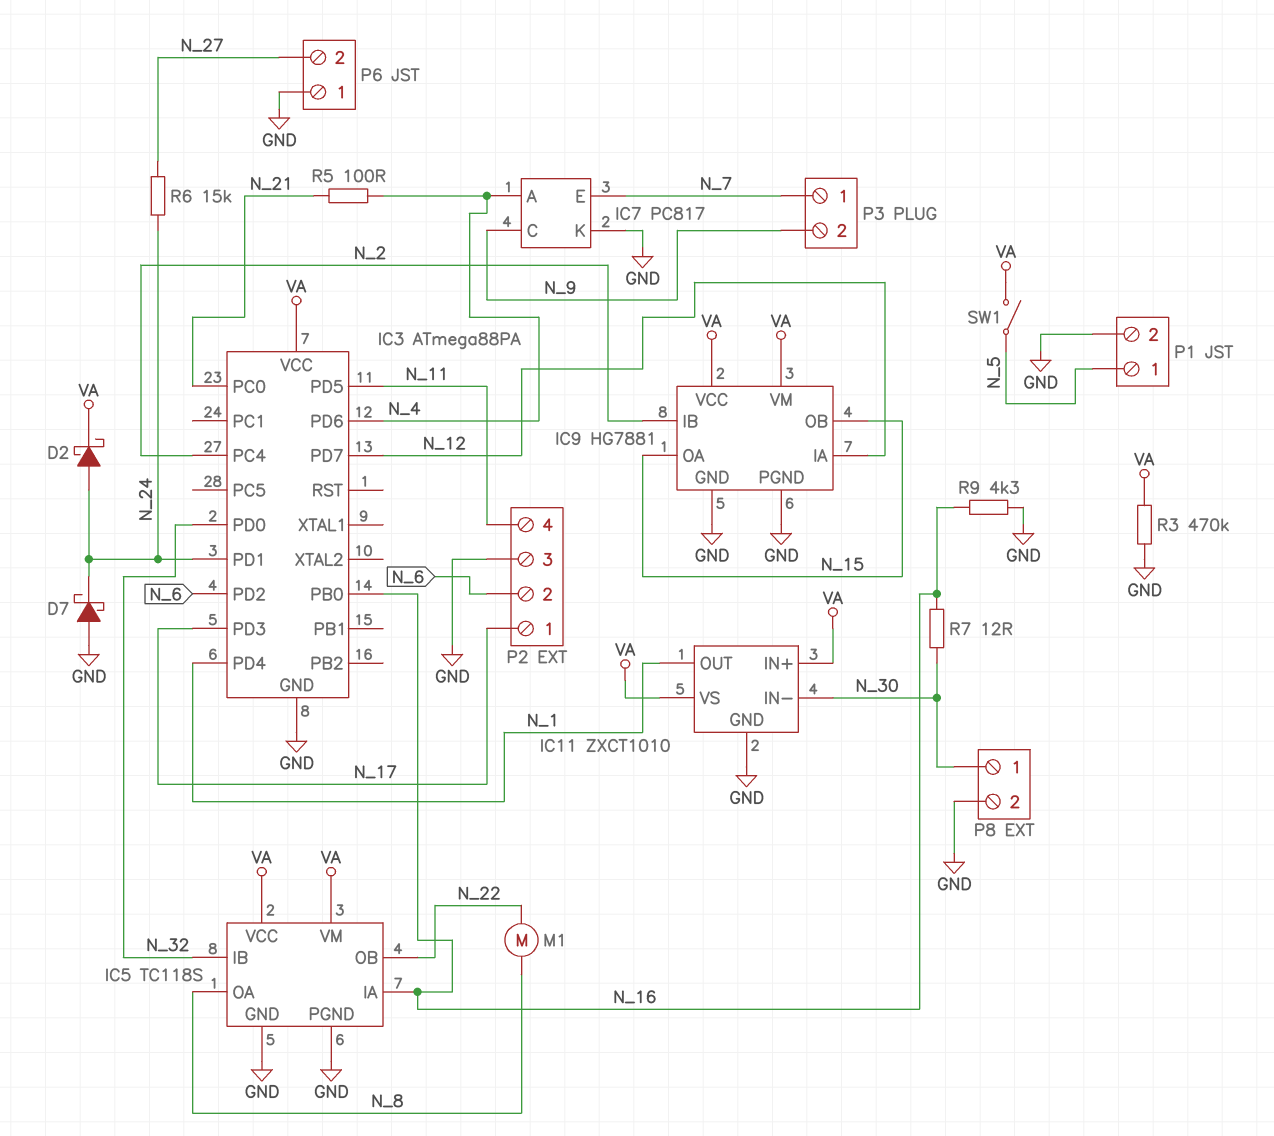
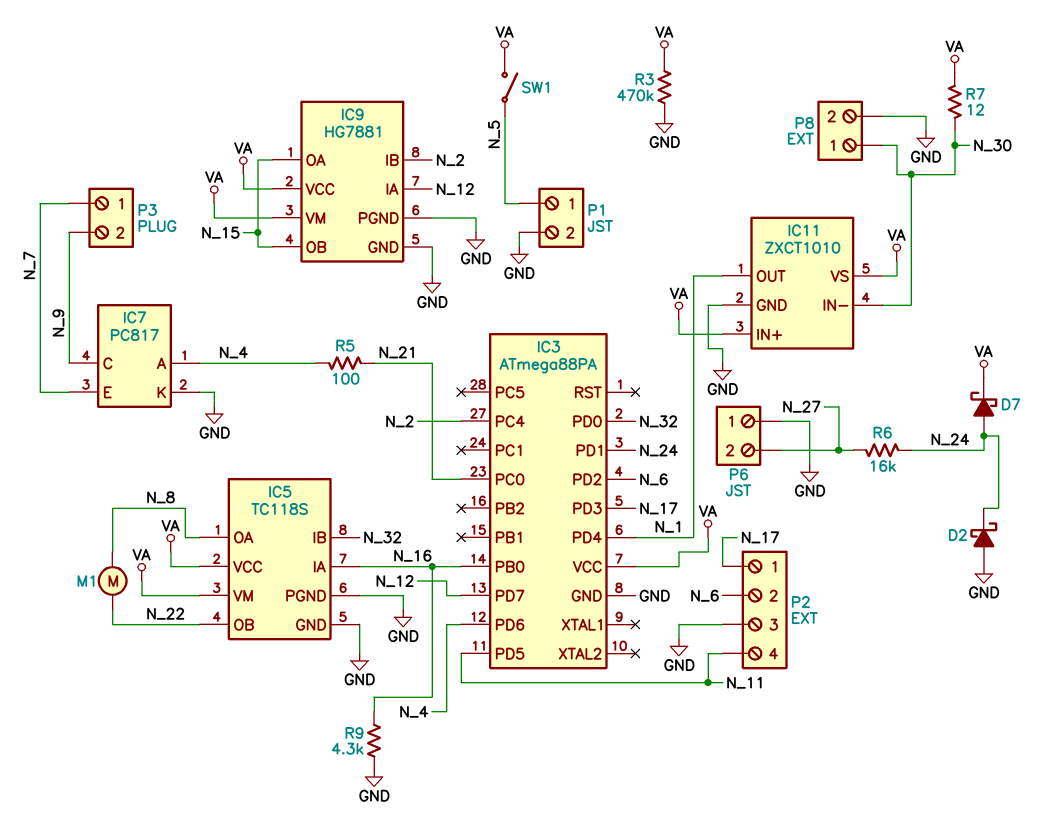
D2: schottky (A N_24, K VA) -> schottky (A GND, K N_24)
D7: schottky (A GND, K N_24) -> schottky (A N_24, K VA)
R6: 15k (N_24, N_27) -> 16k (N_24, N_27)
R7: 12 (N_16, N_30) -> 12 (N_30, VA)

